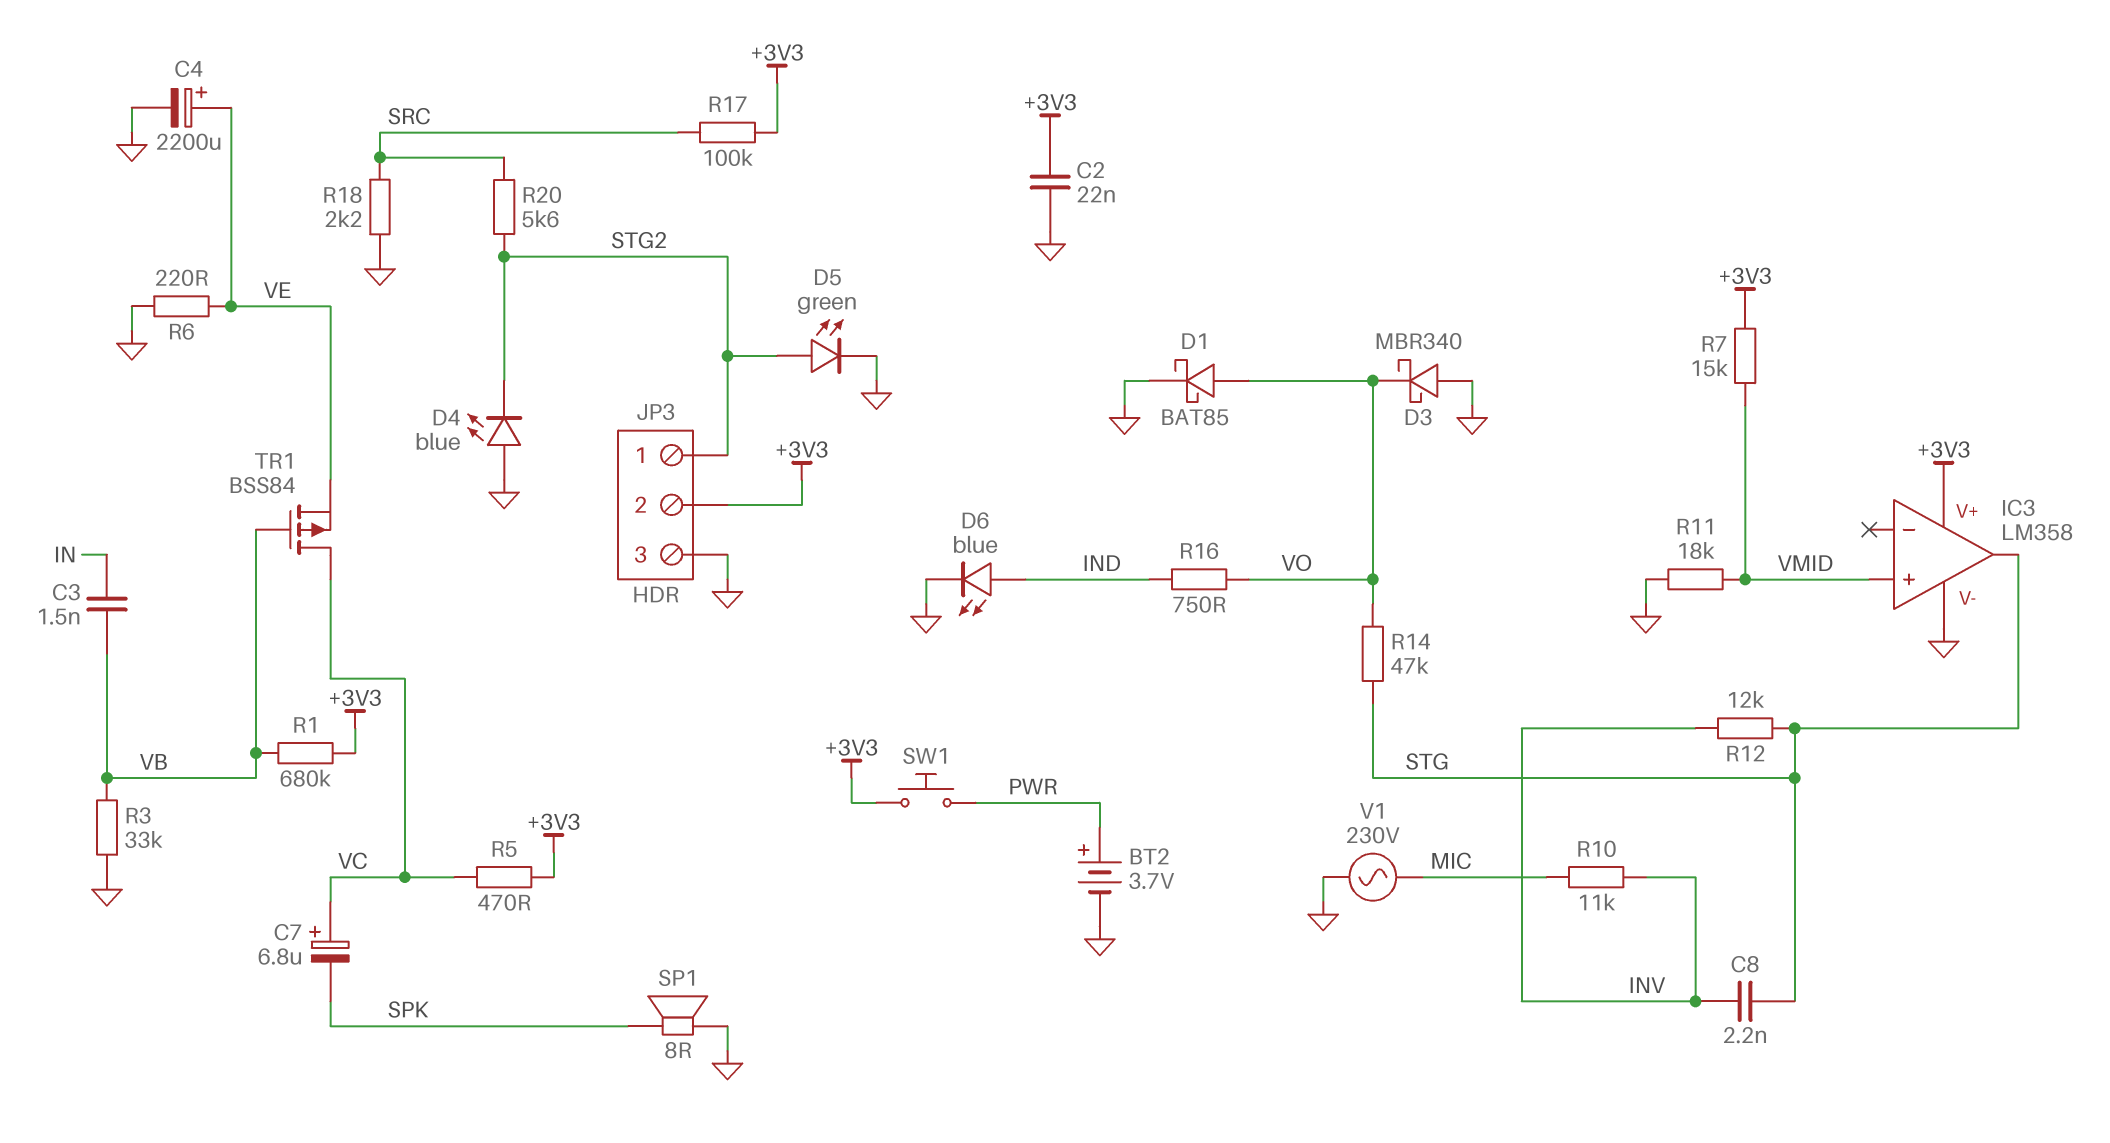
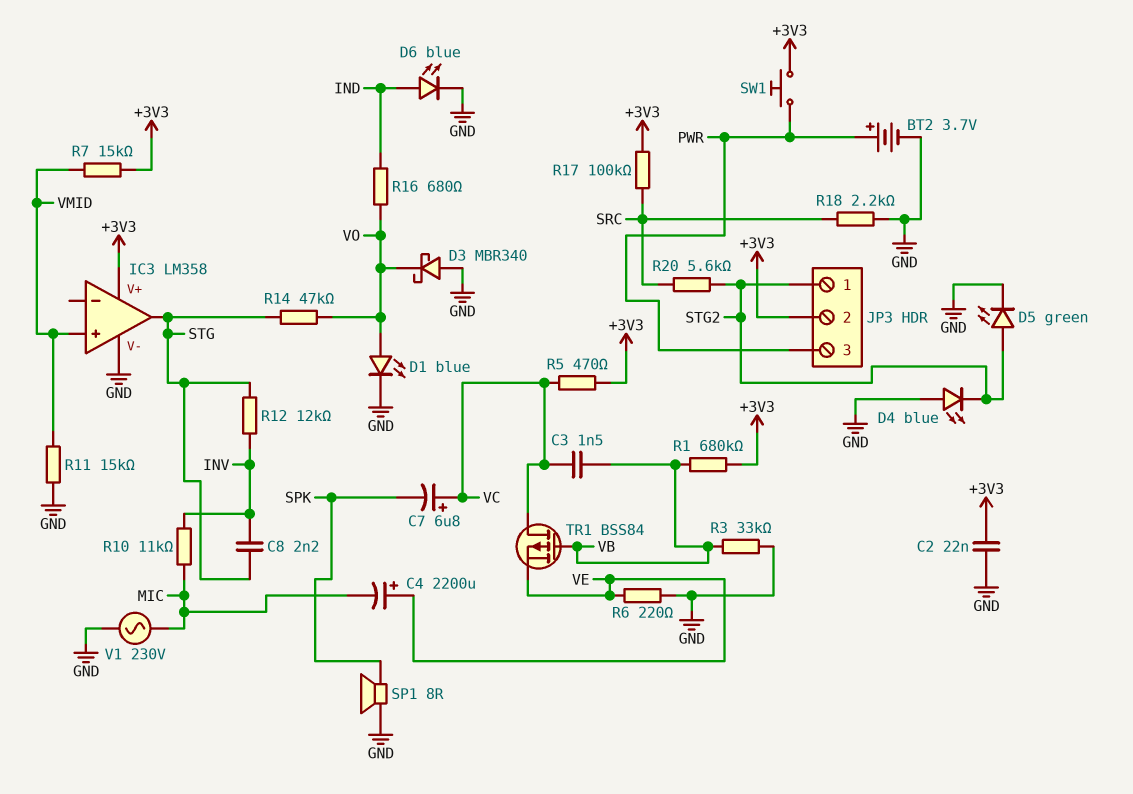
C3: 1.5nF (IN, VB) -> 1.5nF (VB, VC)
C4: 2200uF (plus VE, minus GND) -> 2200uF (plus VE, minus MIC)
D1: schottky BAT85 (A VO, K GND) -> LED blue (A VO, K GND)
JP3 pin 3: GND -> PWR
R11: 18k (GND, VMID) -> 15k (GND, VMID)
R16: 750 (IND, VO) -> 680 (IND, VO)

